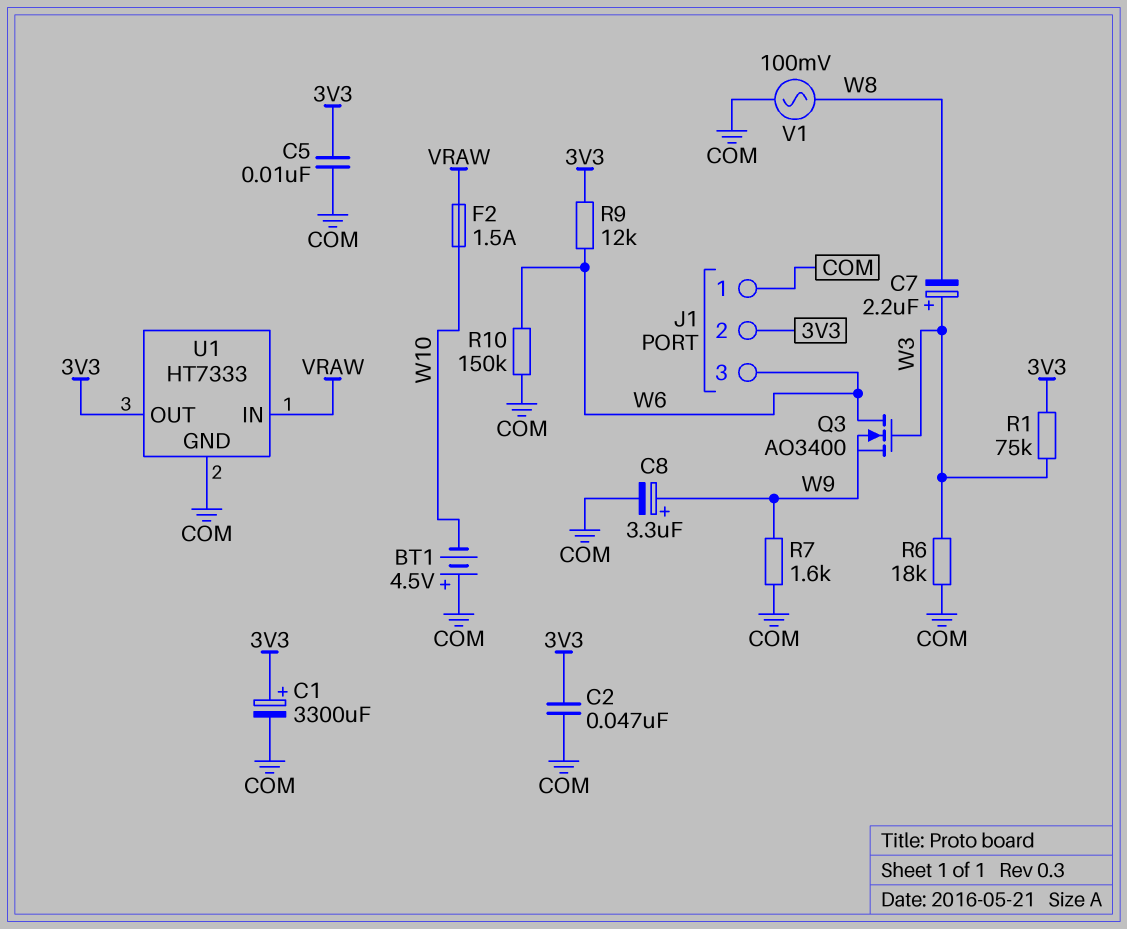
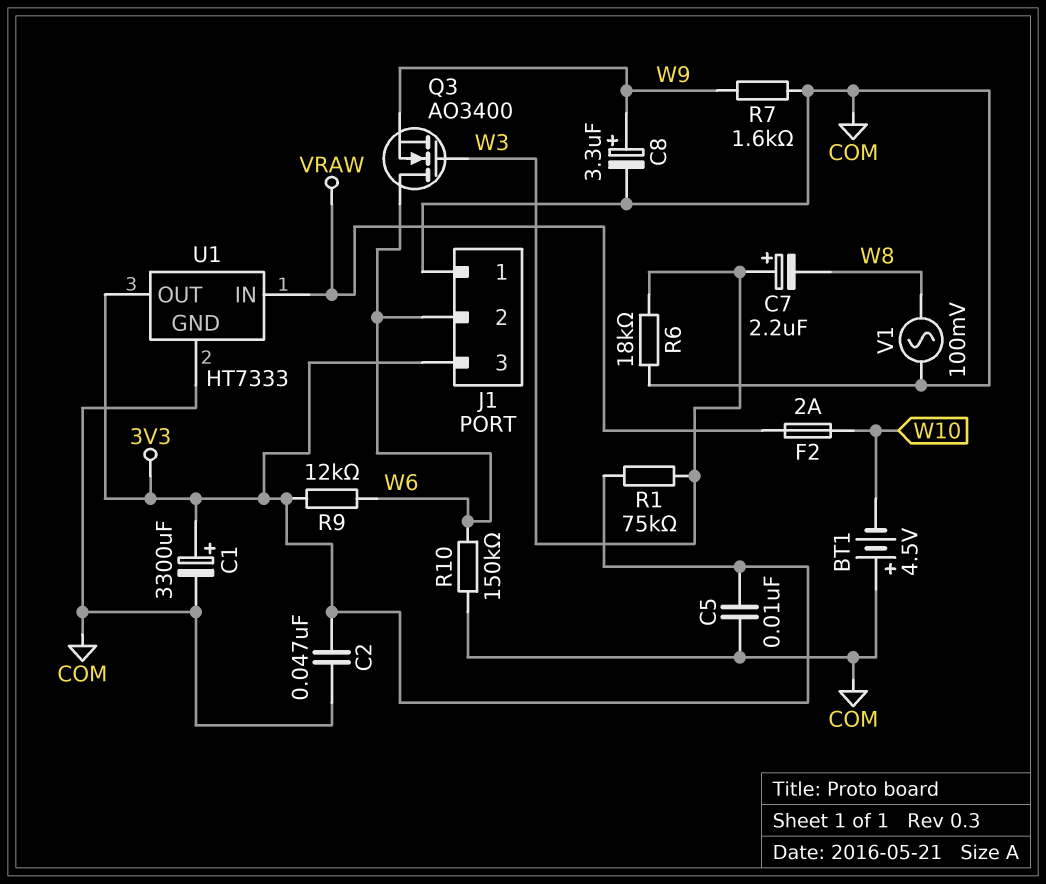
F2: 1.5A (VRAW, W10) -> 2A (VRAW, W10)
J1 pin 2: 3V3 -> W6
J1 pin 3: W6 -> 3V3

